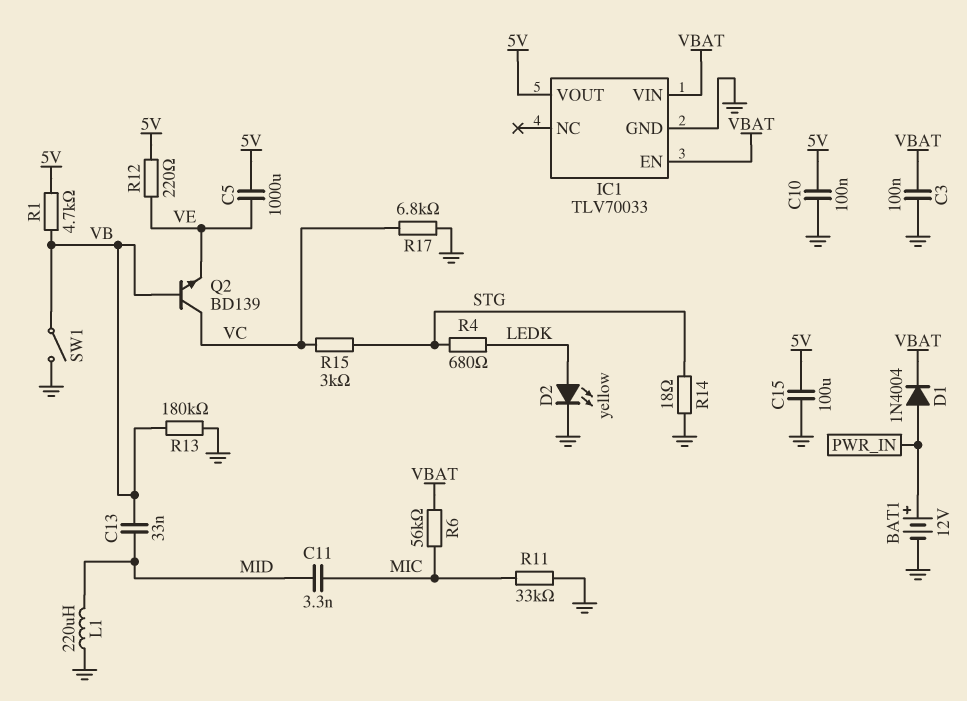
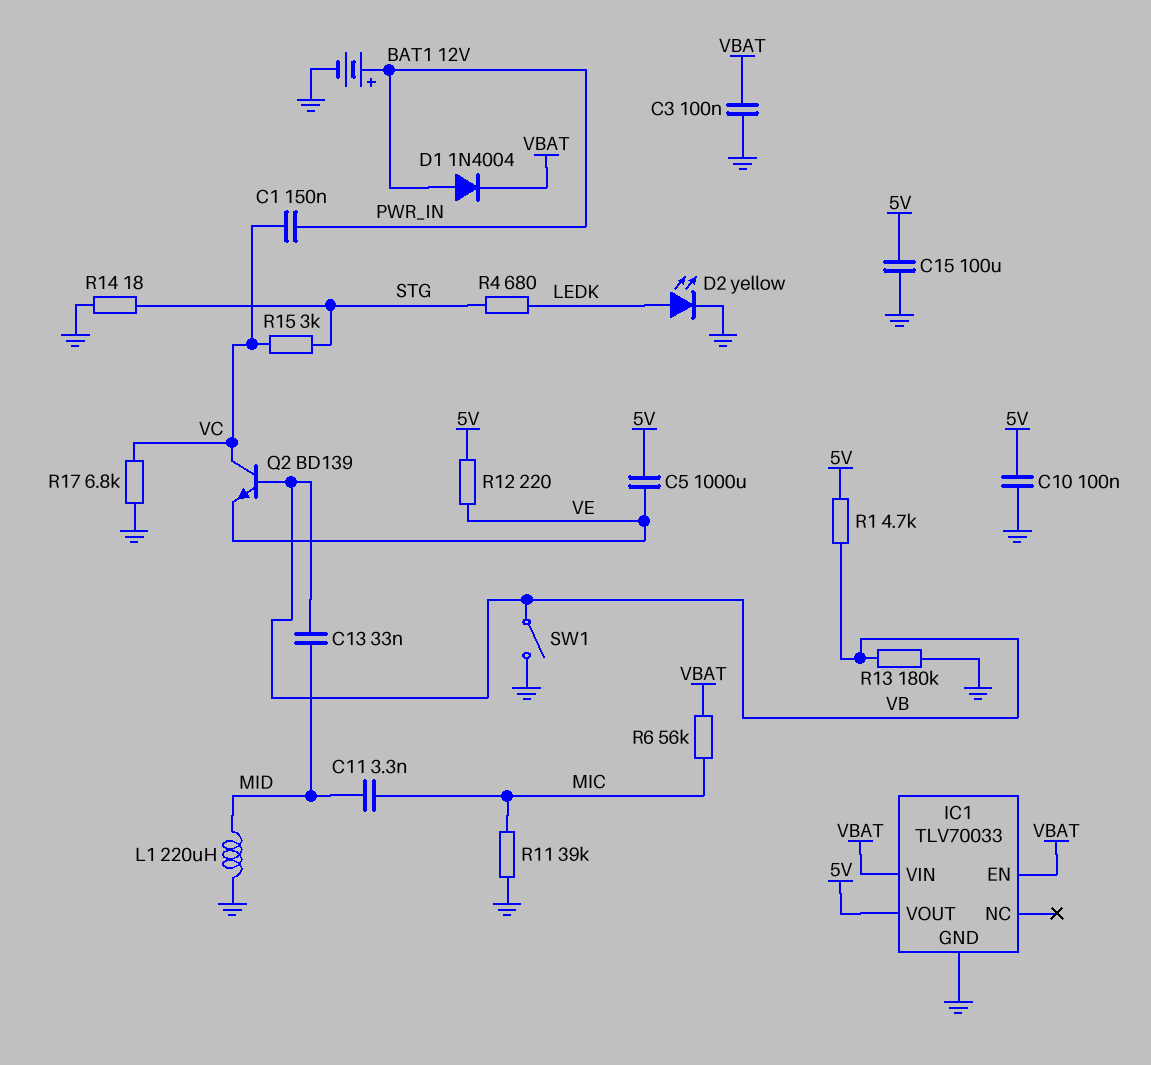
C1: none -> 150nF (PWR_IN, VC)
R11: 33k (GND, MIC) -> 39k (GND, MIC)

